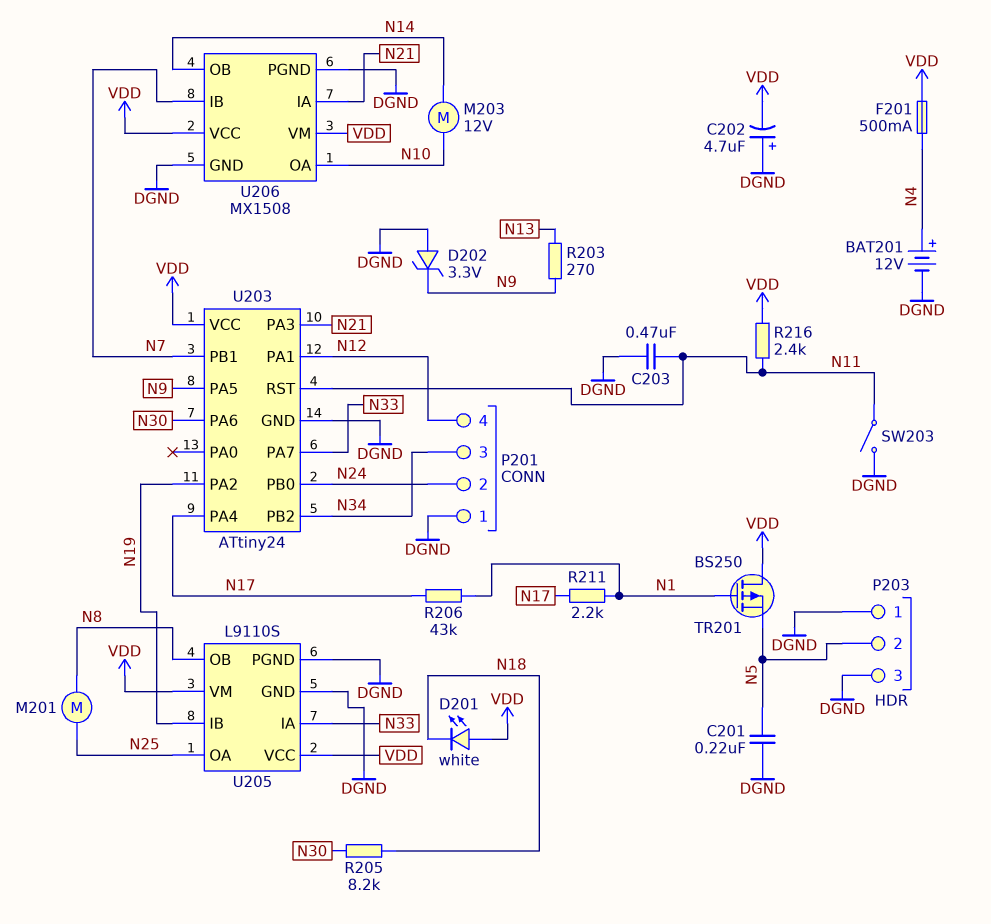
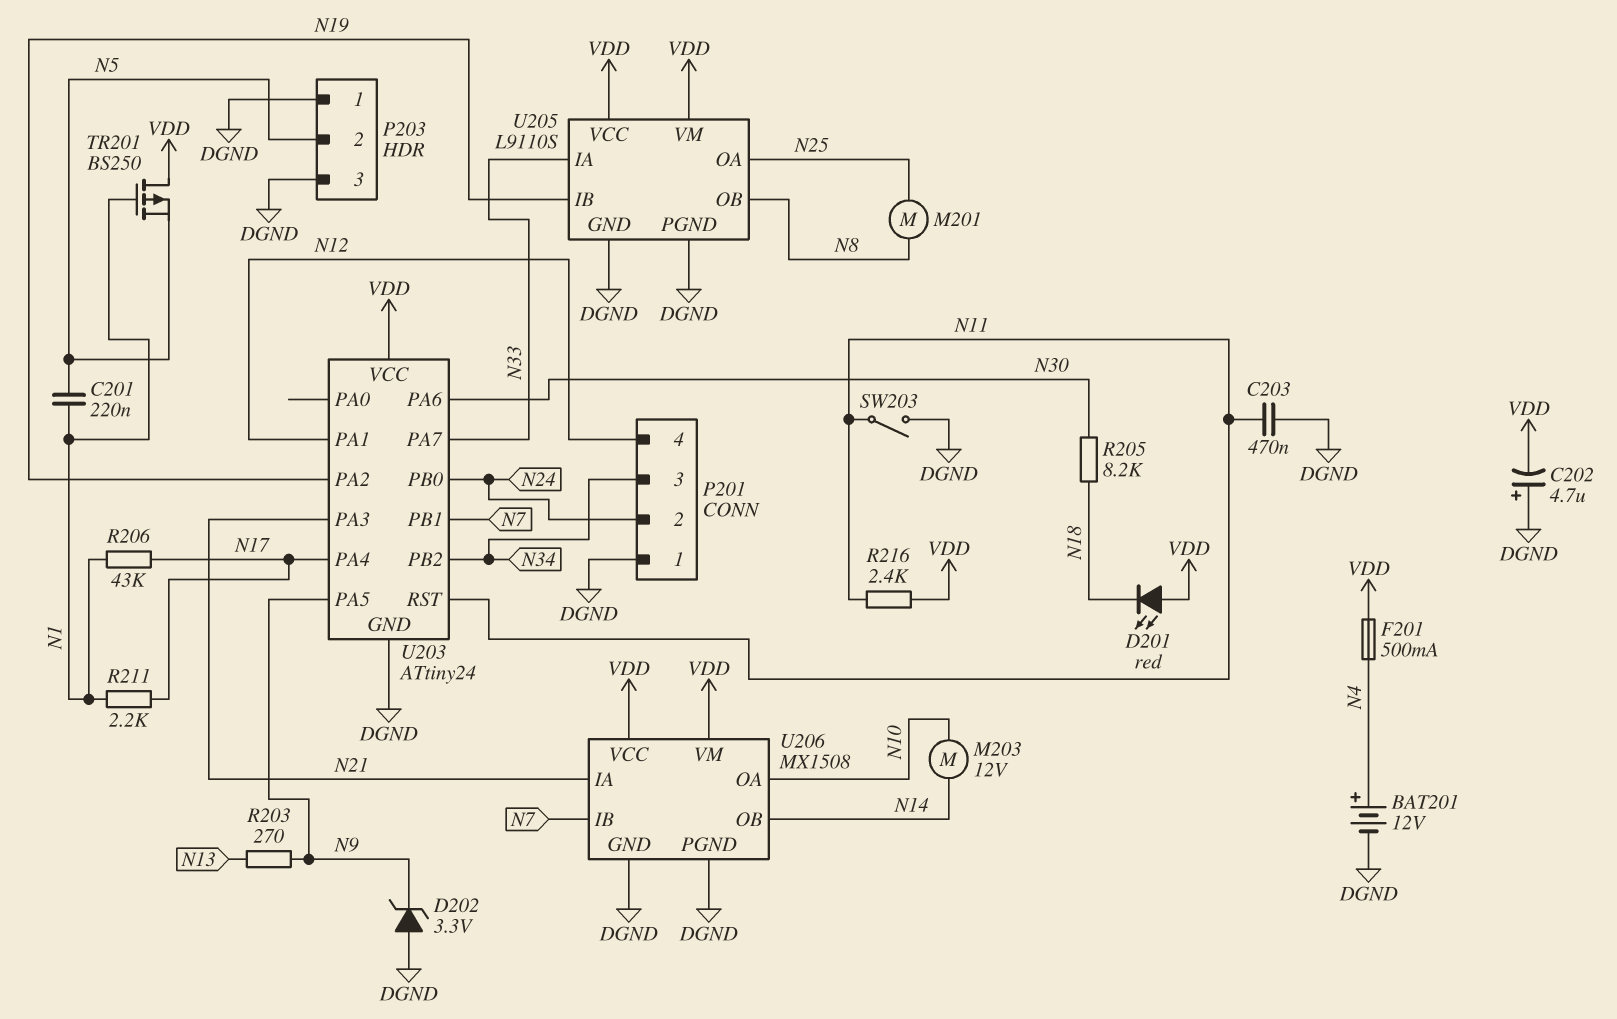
C201: 220nF (DGND, N5) -> 220nF (N1, N5)
D201: LED white (A VDD, K N18) -> LED red (A VDD, K N18)

